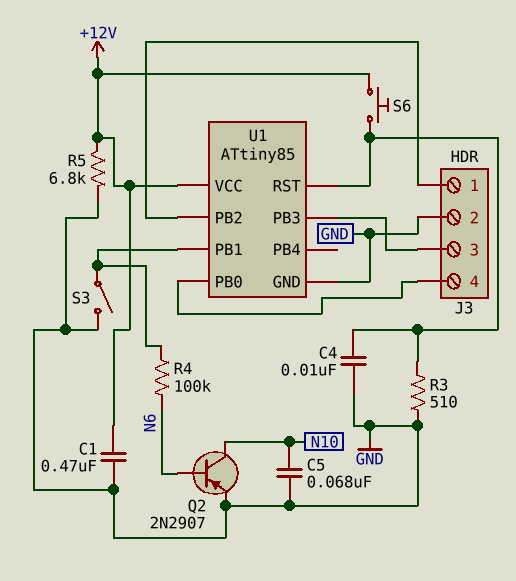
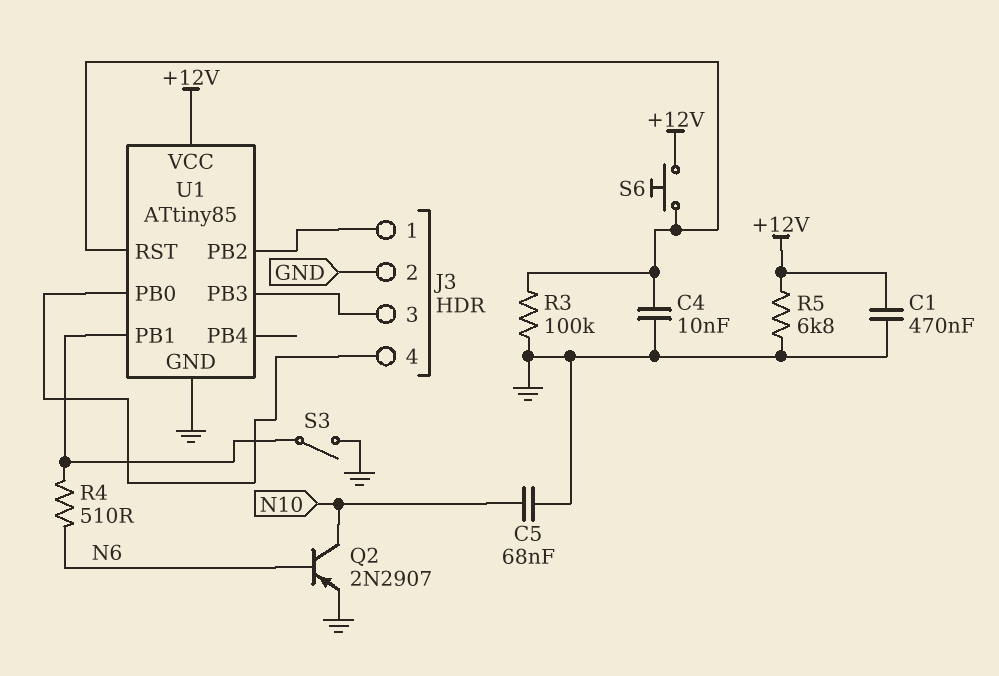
R3: 510 (GND, U1/RST) -> 100k (GND, U1/RST)
R4: 100k (N6, U1/PB1) -> 510 (N6, U1/PB1)

